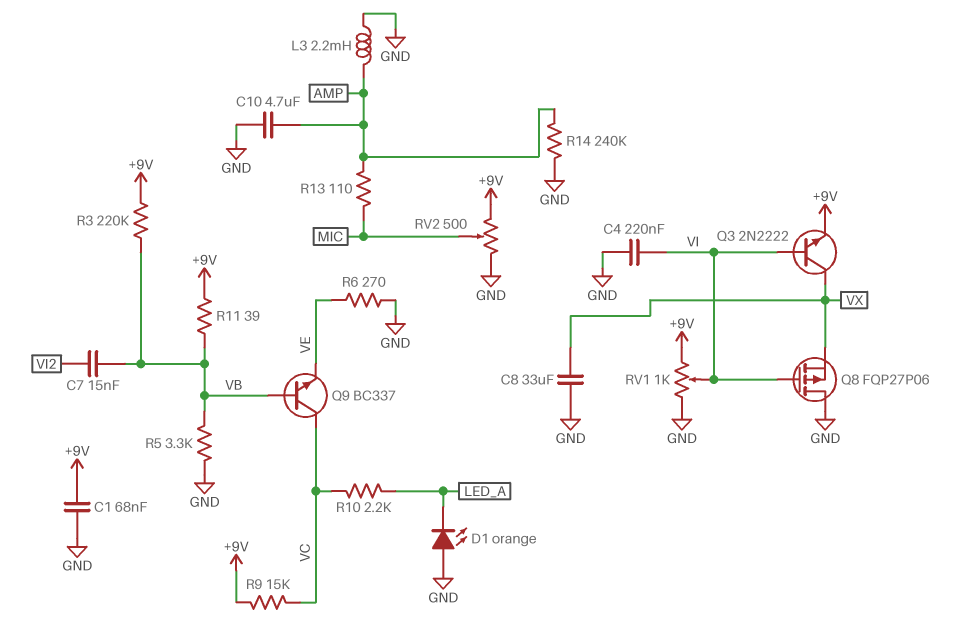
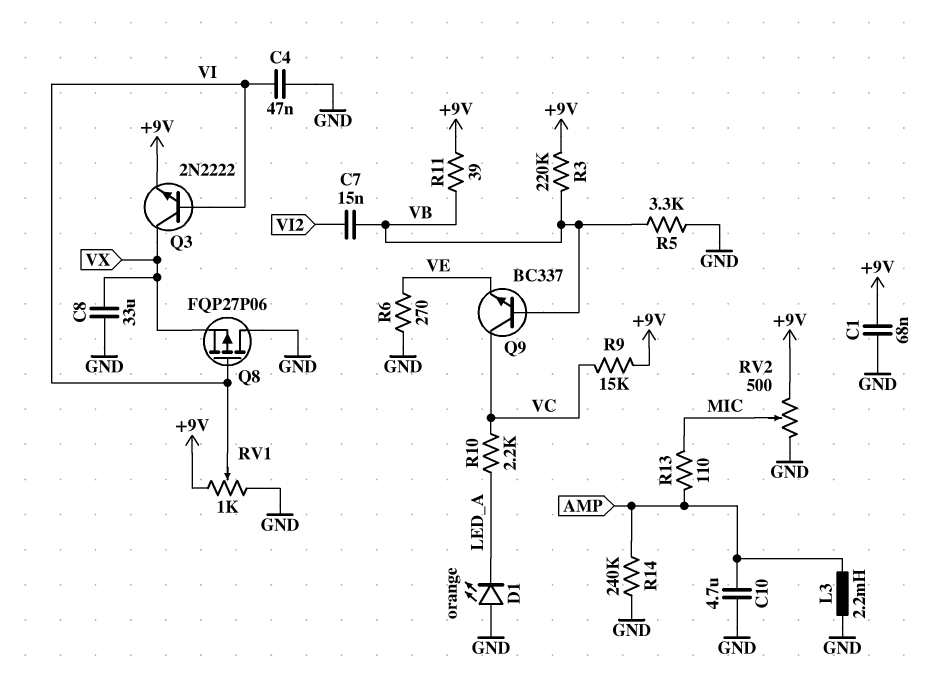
C4: 220nF (GND, VI) -> 47nF (GND, VI)

